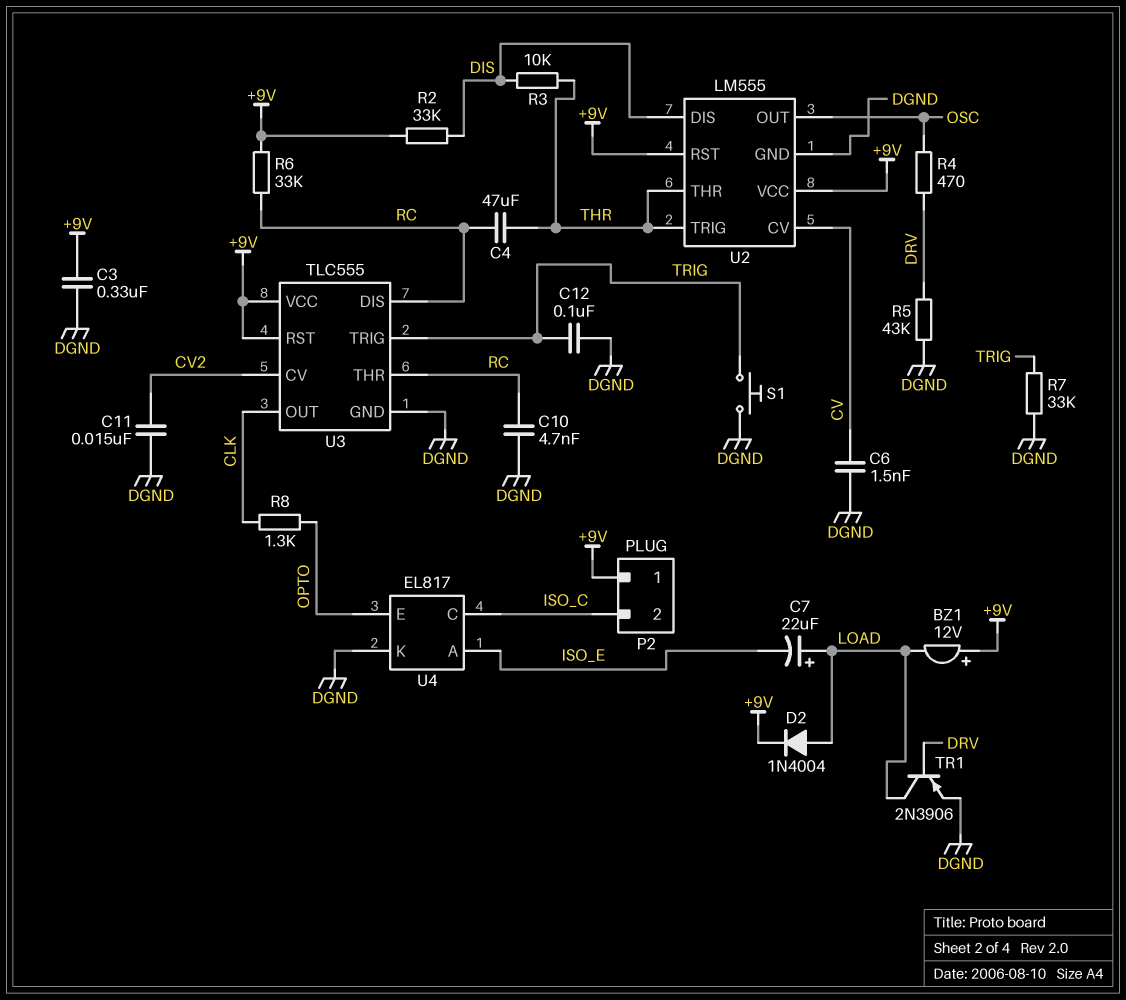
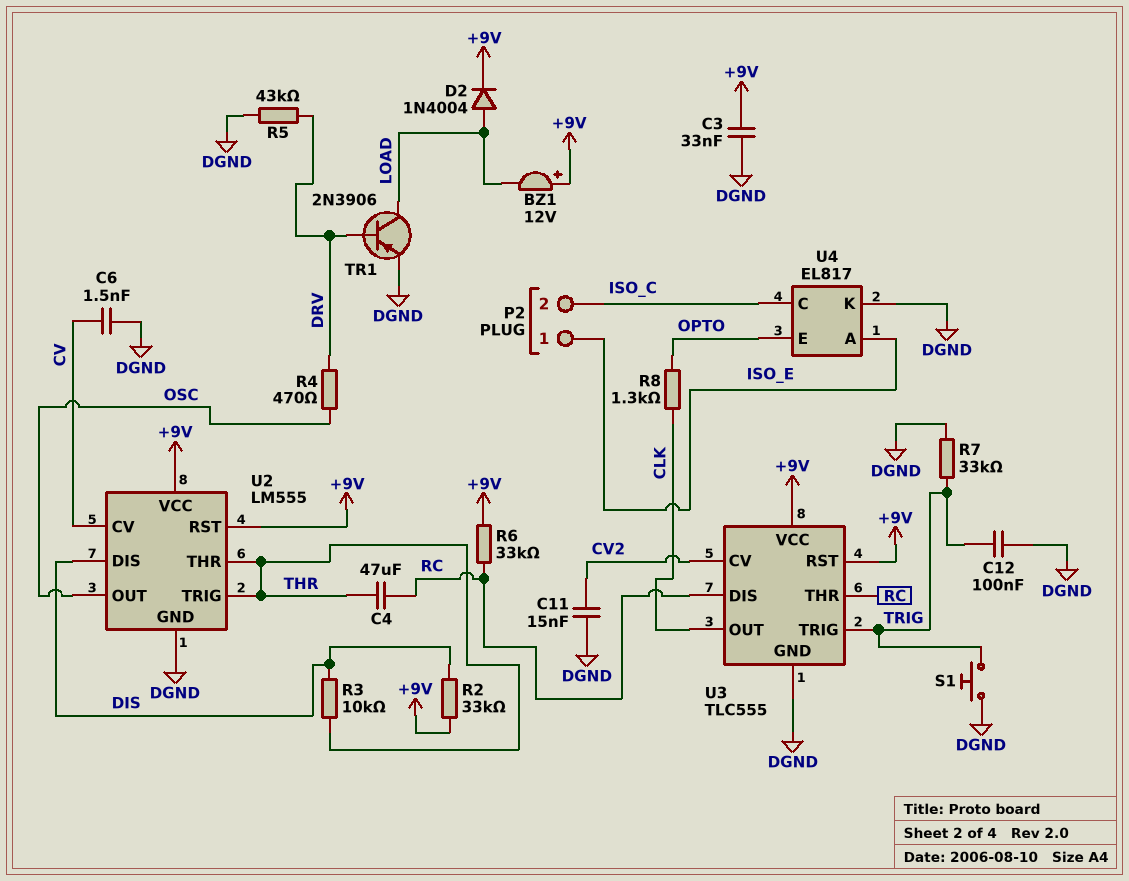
C3: 330nF (+9V, DGND) -> 33nF (+9V, DGND)
C7: 22uF (plus LOAD, minus ISO_E) -> none
C10: 4.7nF (DGND, RC) -> none
P2 pin 1: +9V -> ISO_E

